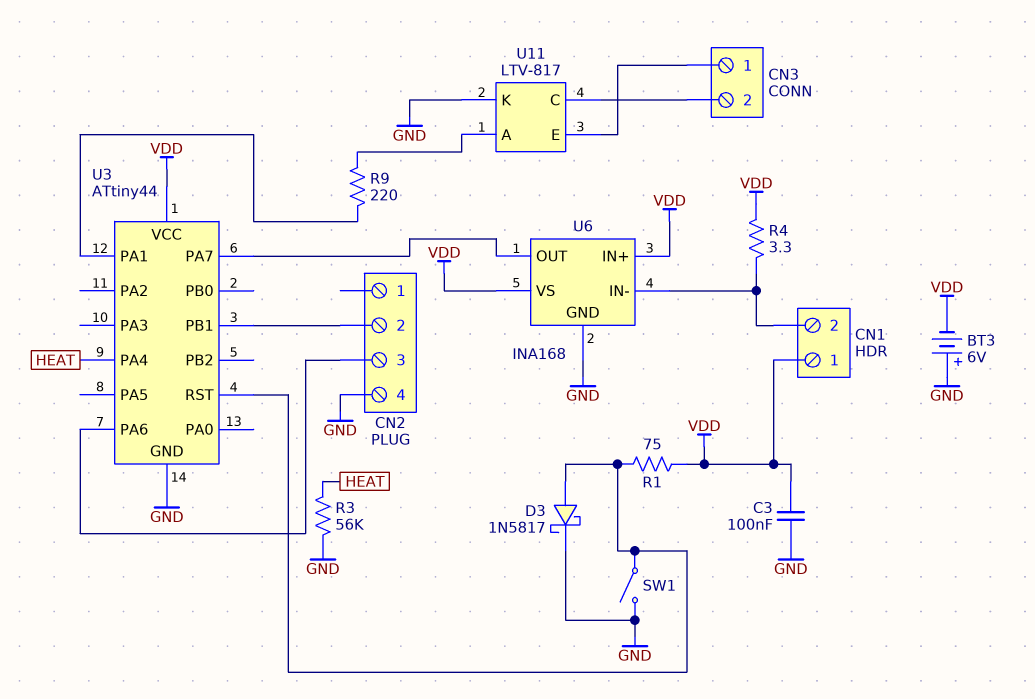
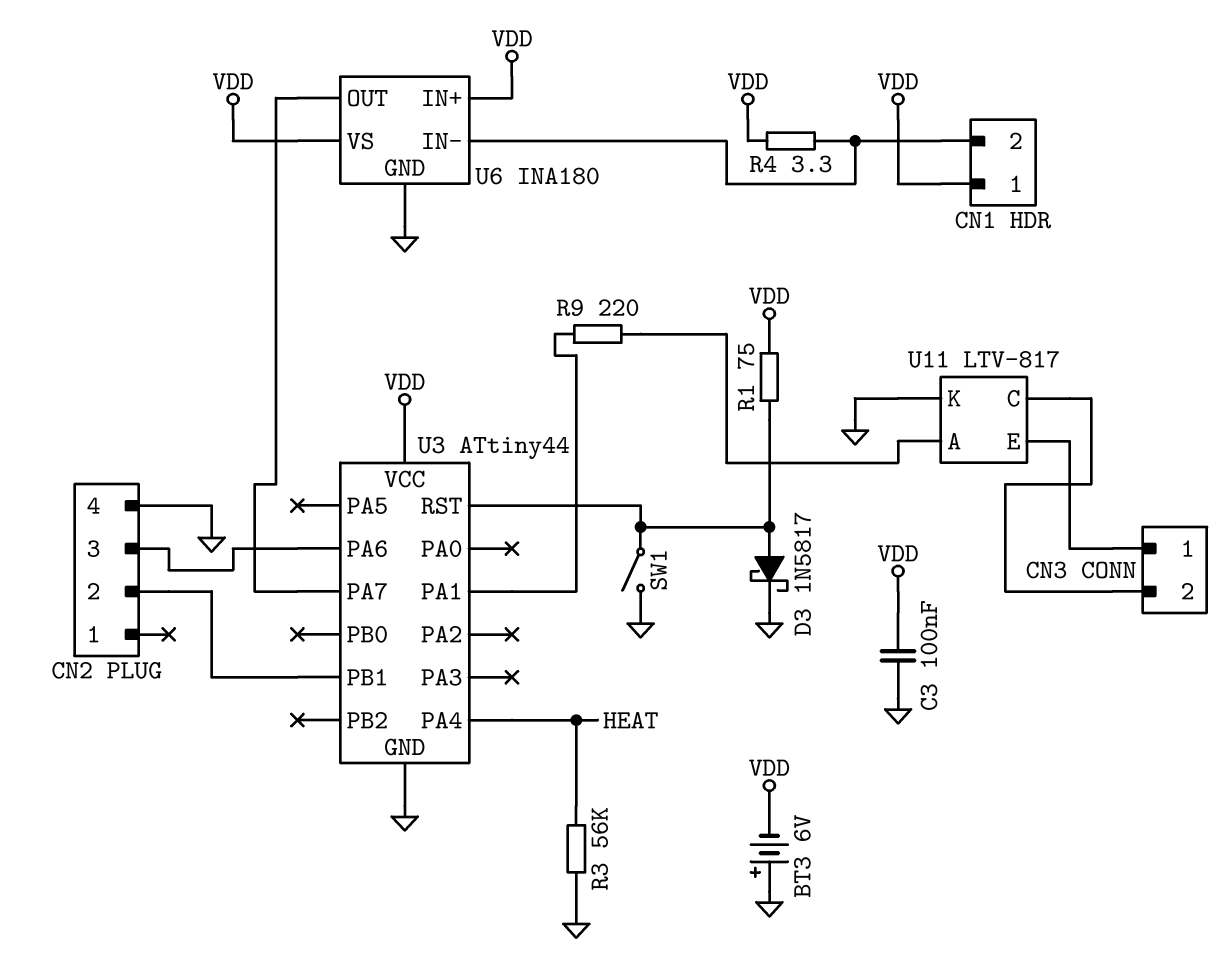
U6: INA168 -> INA180

